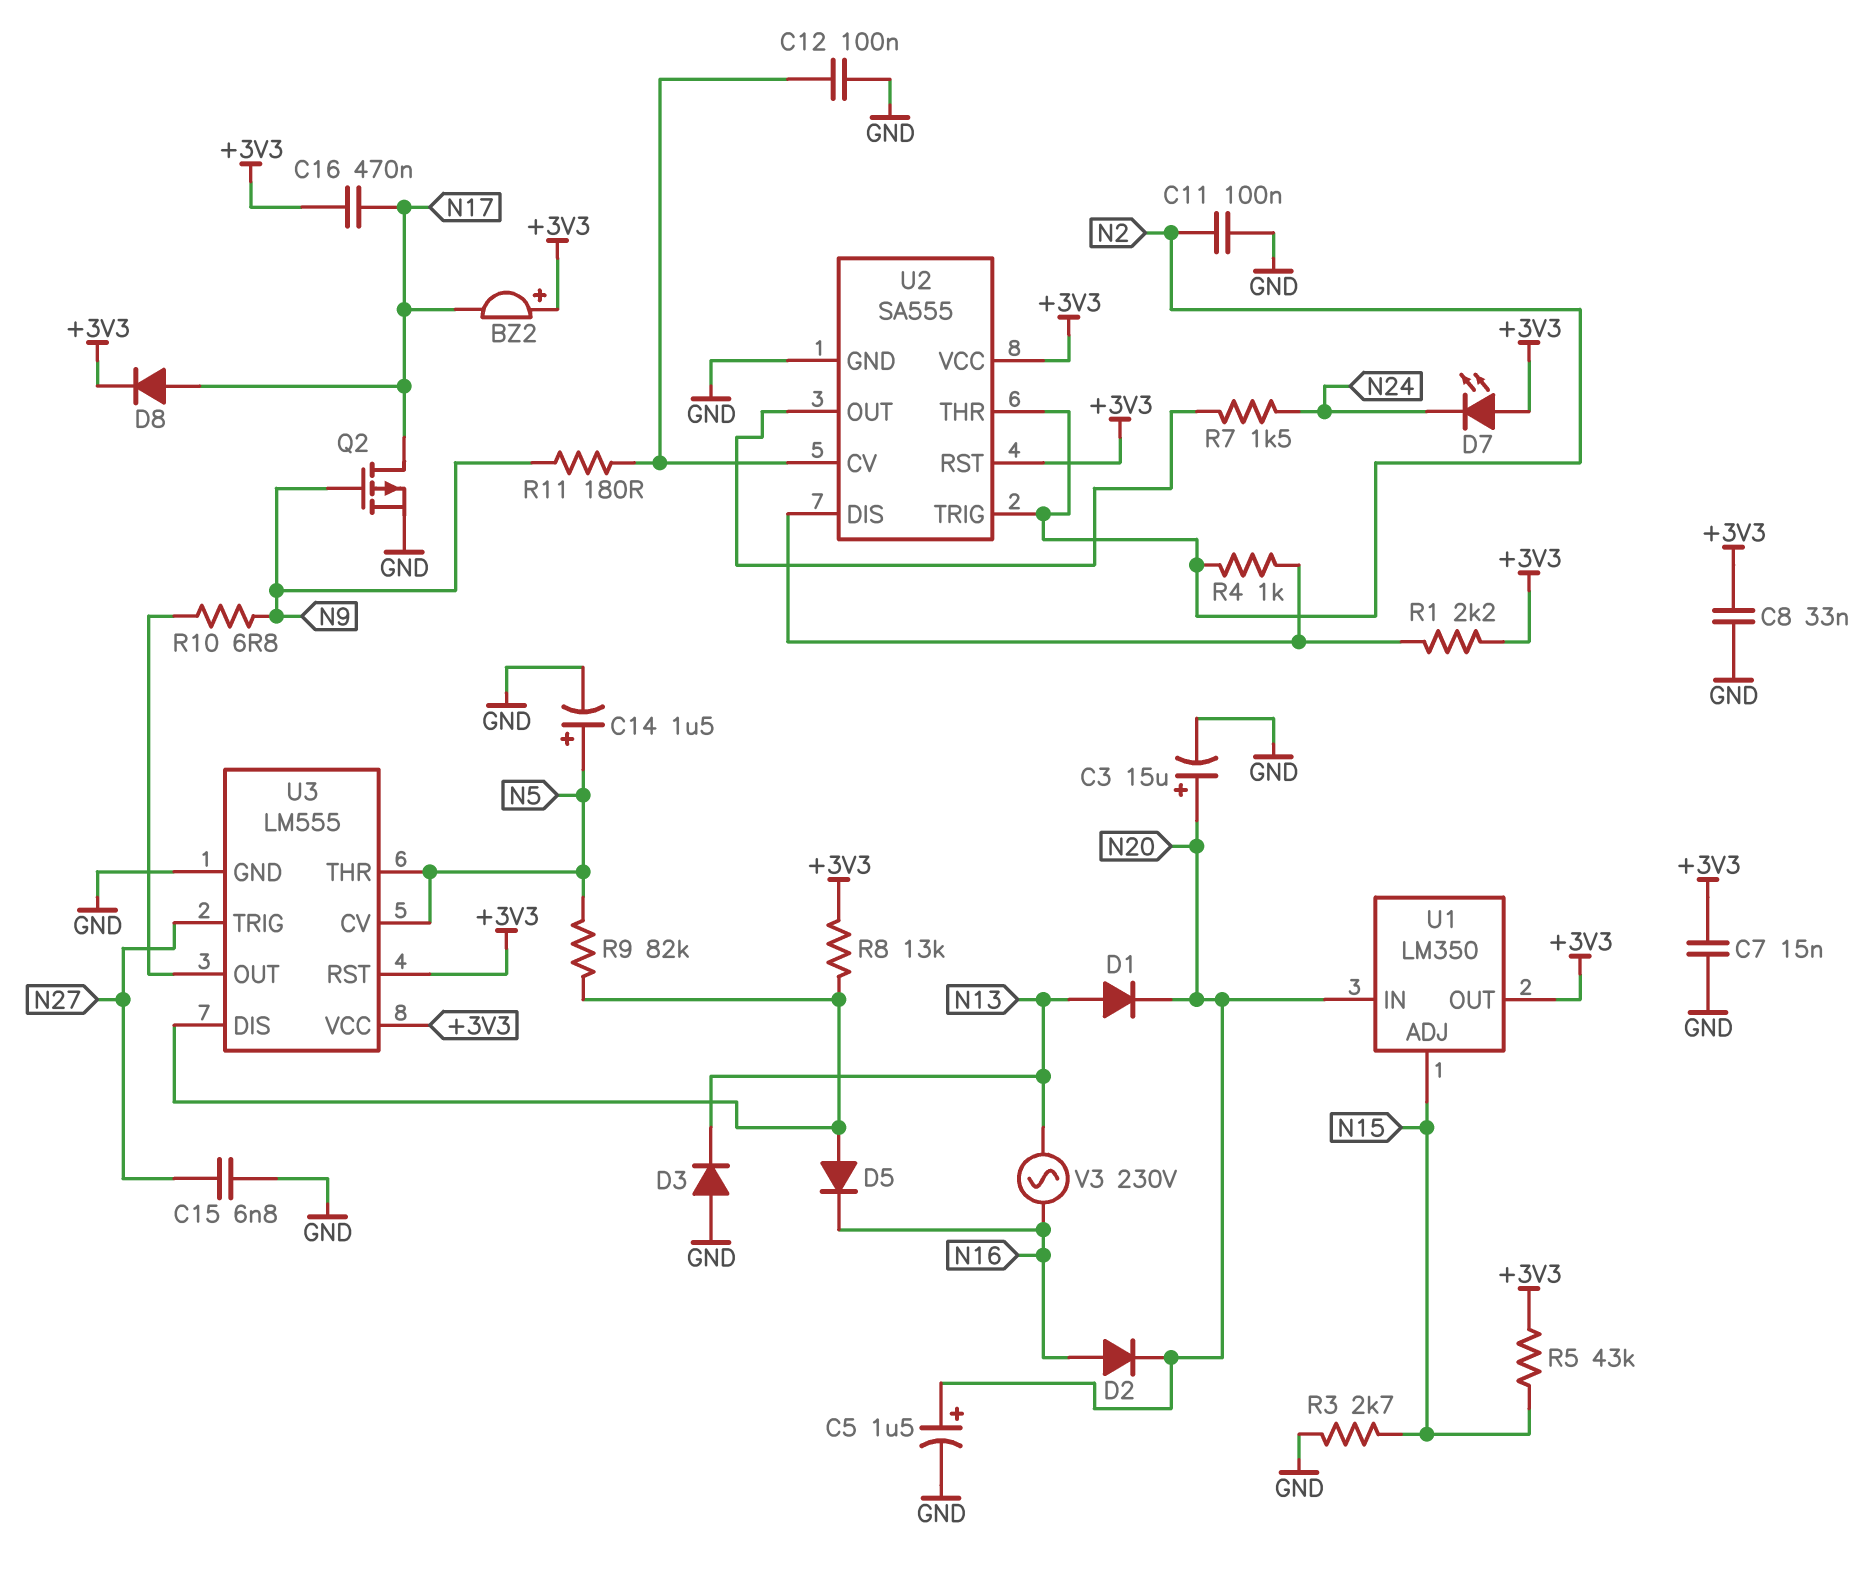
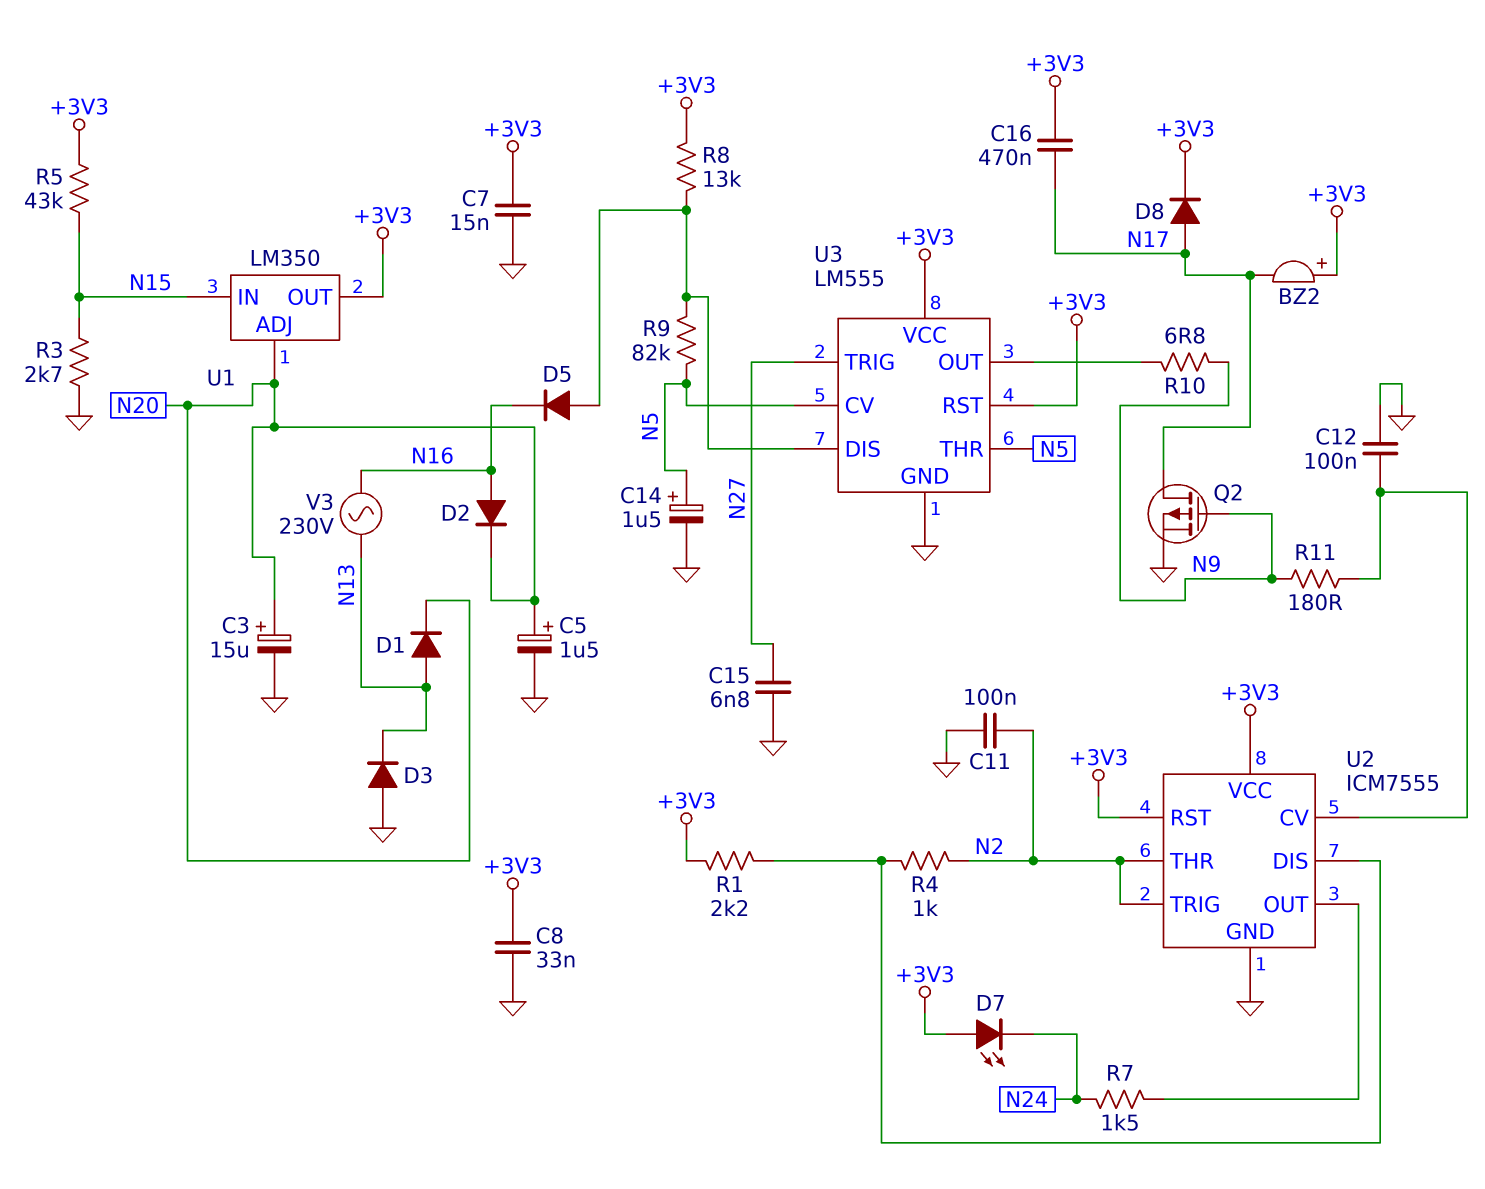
U1 pin ADJ: N15 -> N20
U1 pin IN: N20 -> N15
U2: SA555 -> ICM7555

